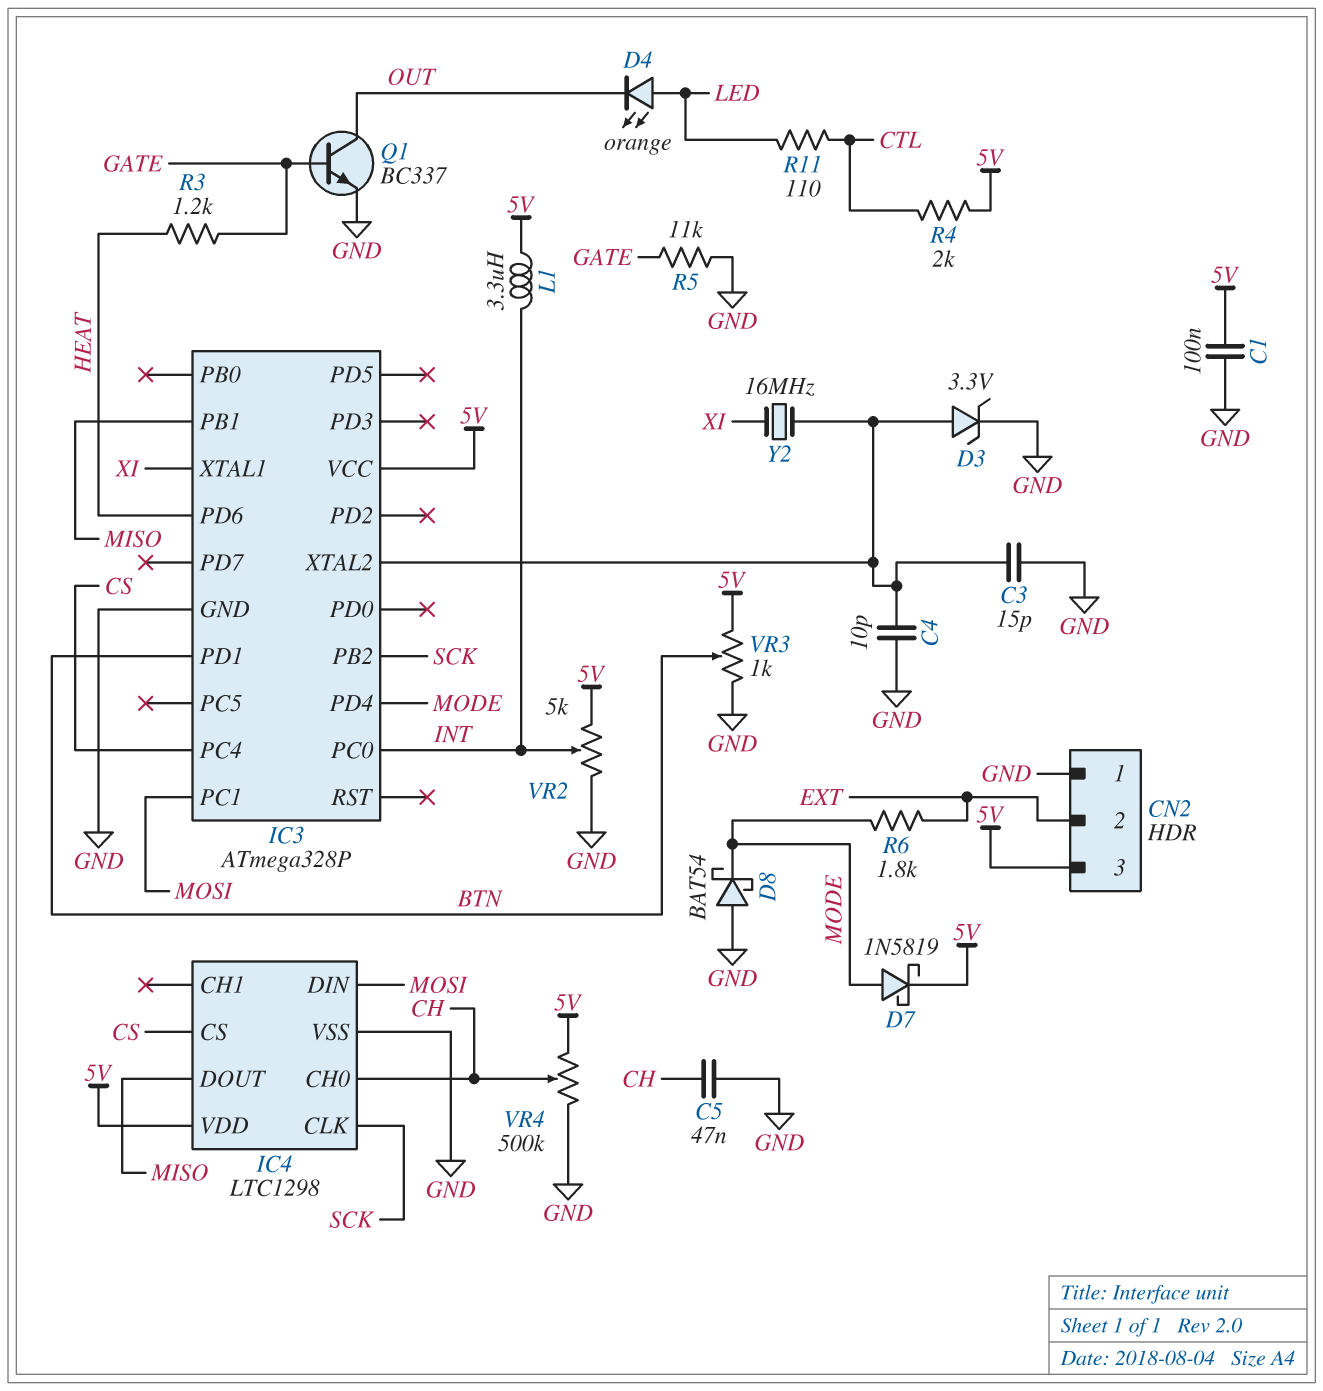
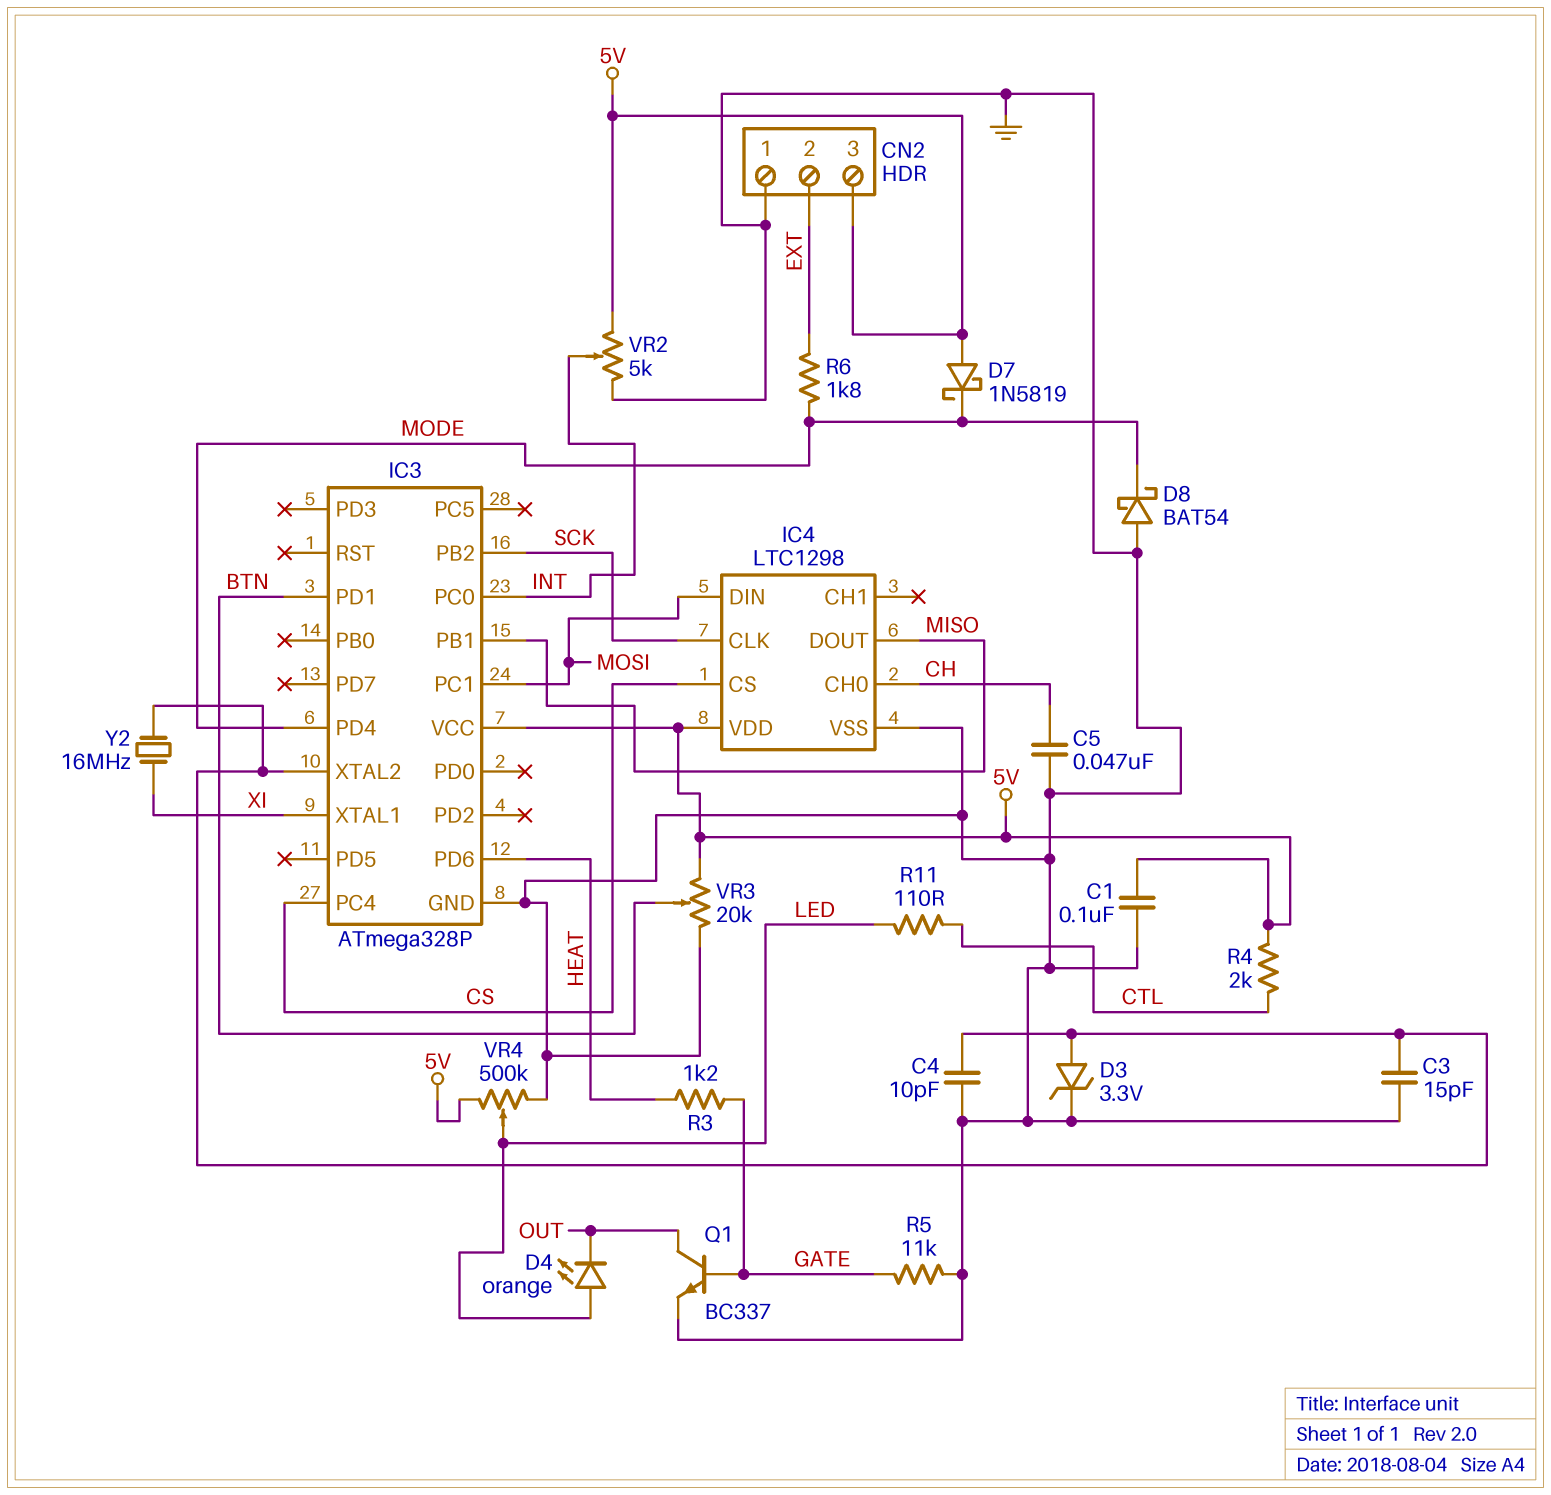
D7: schottky 1N5819 (A MODE, K 5V) -> schottky 1N5819 (A 5V, K MODE)
L1: 3.3uH (5V, INT) -> none
VR3: 1k (5V, GND, wiper BTN) -> 20k (5V, GND, wiper BTN)
VR4: 500k (5V, GND, wiper CH) -> 500k (5V, GND, wiper LED)

